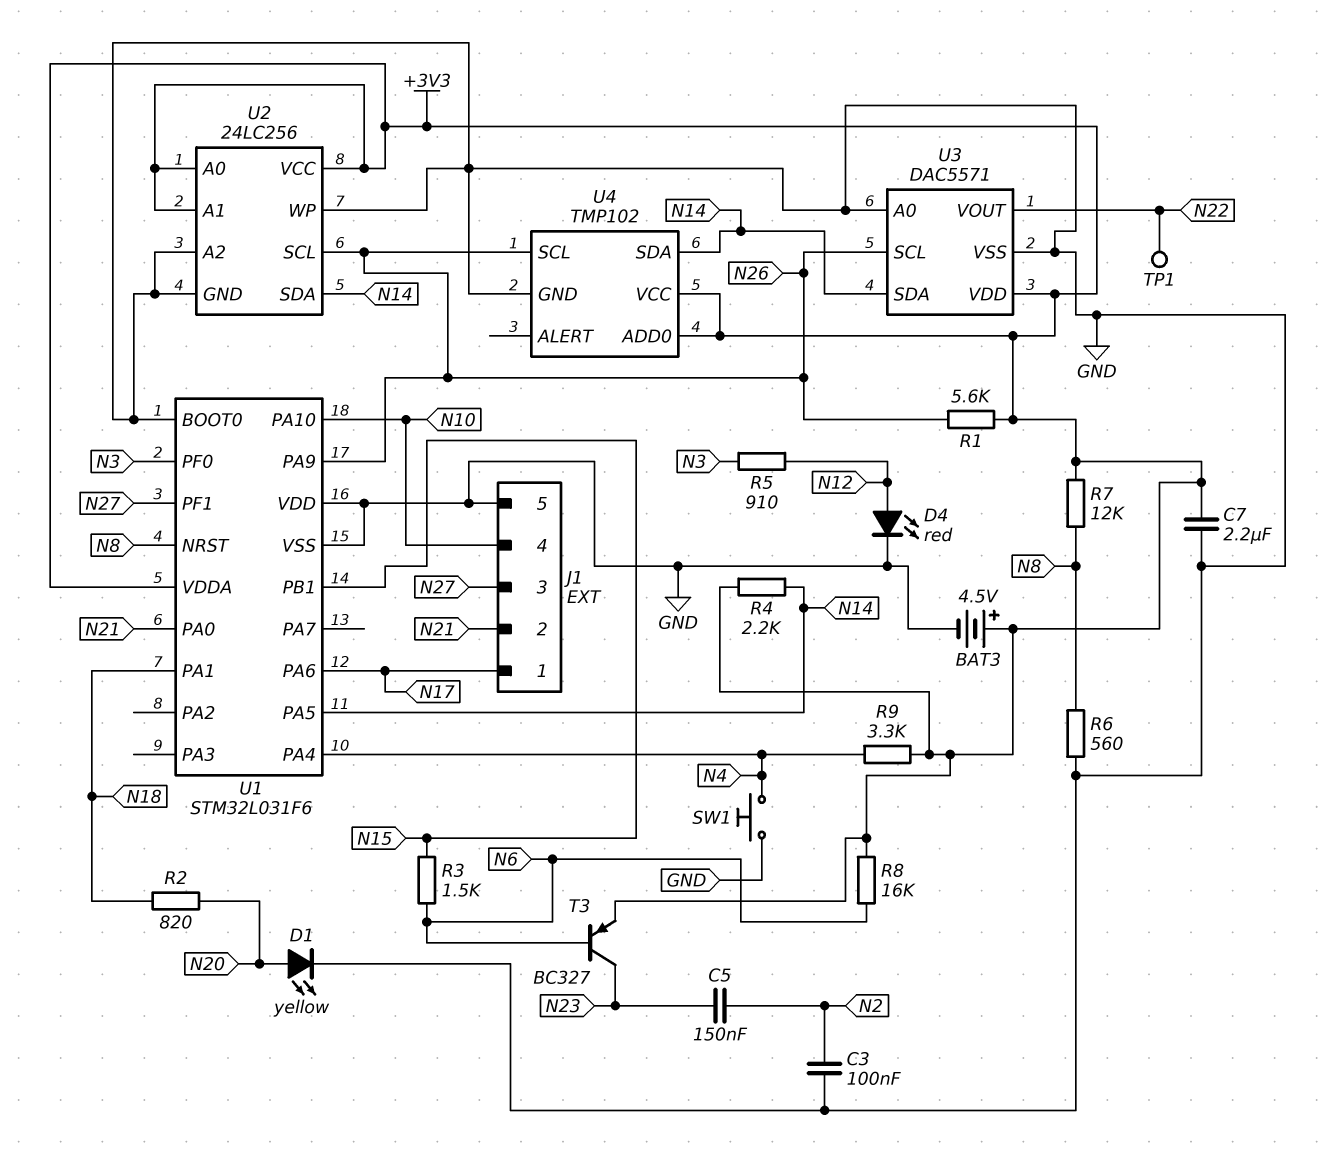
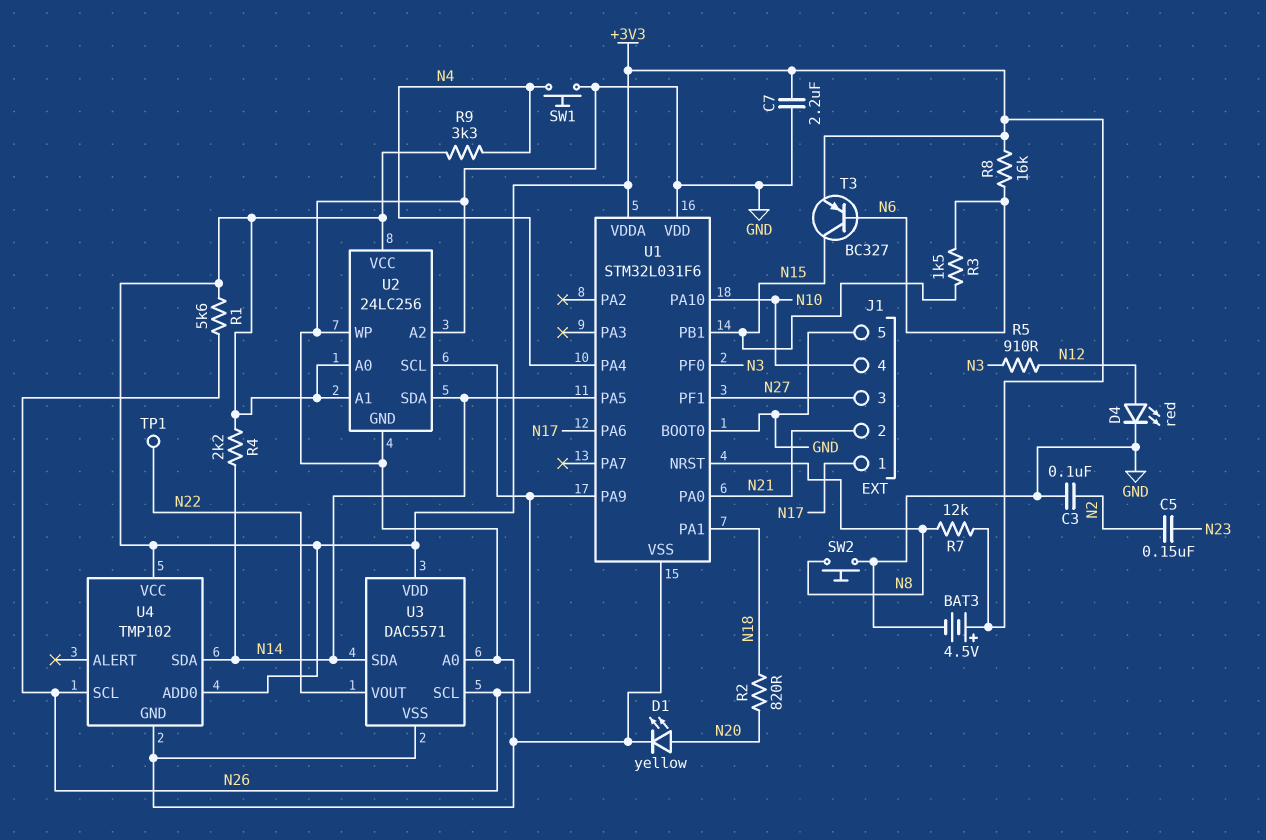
R6: 560 (GND, N8) -> none
SW2: none -> button (GND, N8)
T3: PNP BC327 (B N6, C N23, E +3V3) -> PNP BC327 (B N6, C N15, E +3V3)

